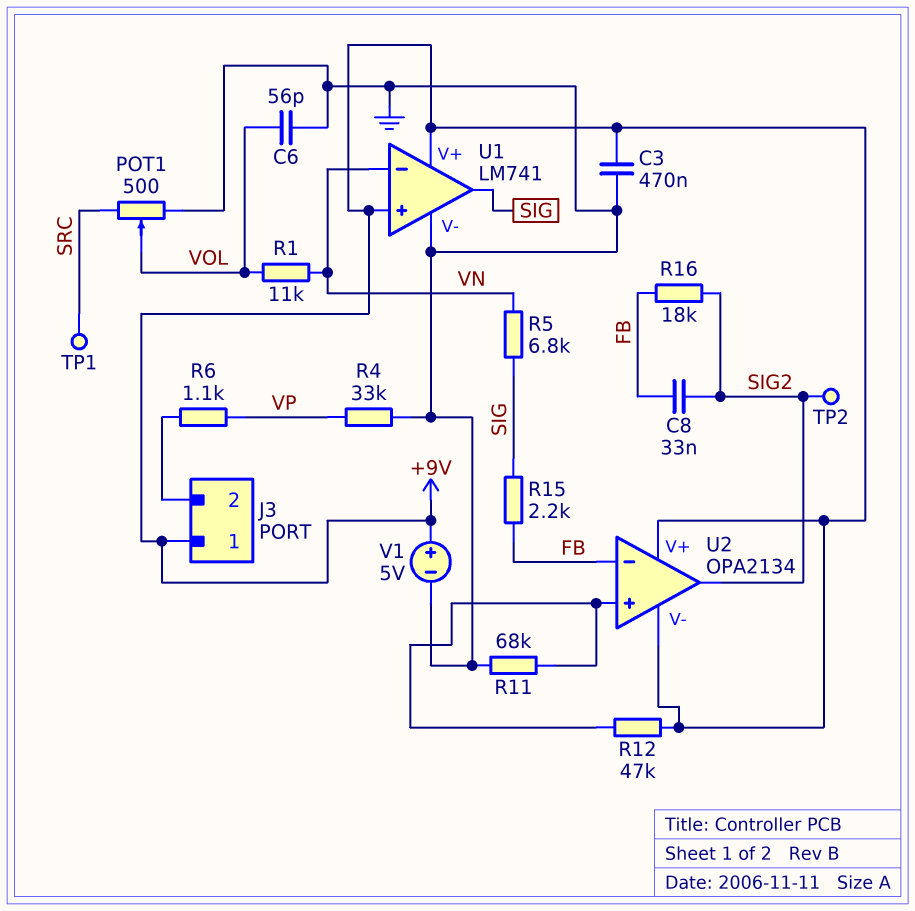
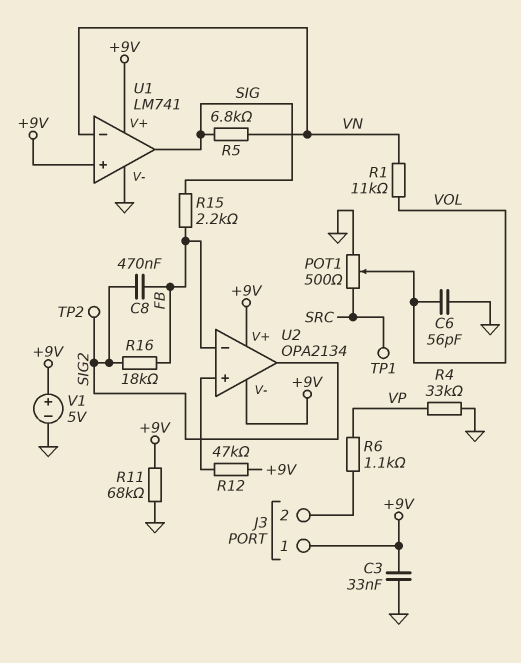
C3: 470nF (+9V, GND) -> 33nF (+9V, GND)
C8: 33nF (FB, SIG2) -> 470nF (FB, SIG2)
R11: 68k (GND, U2/in+) -> 68k (+9V, GND)

